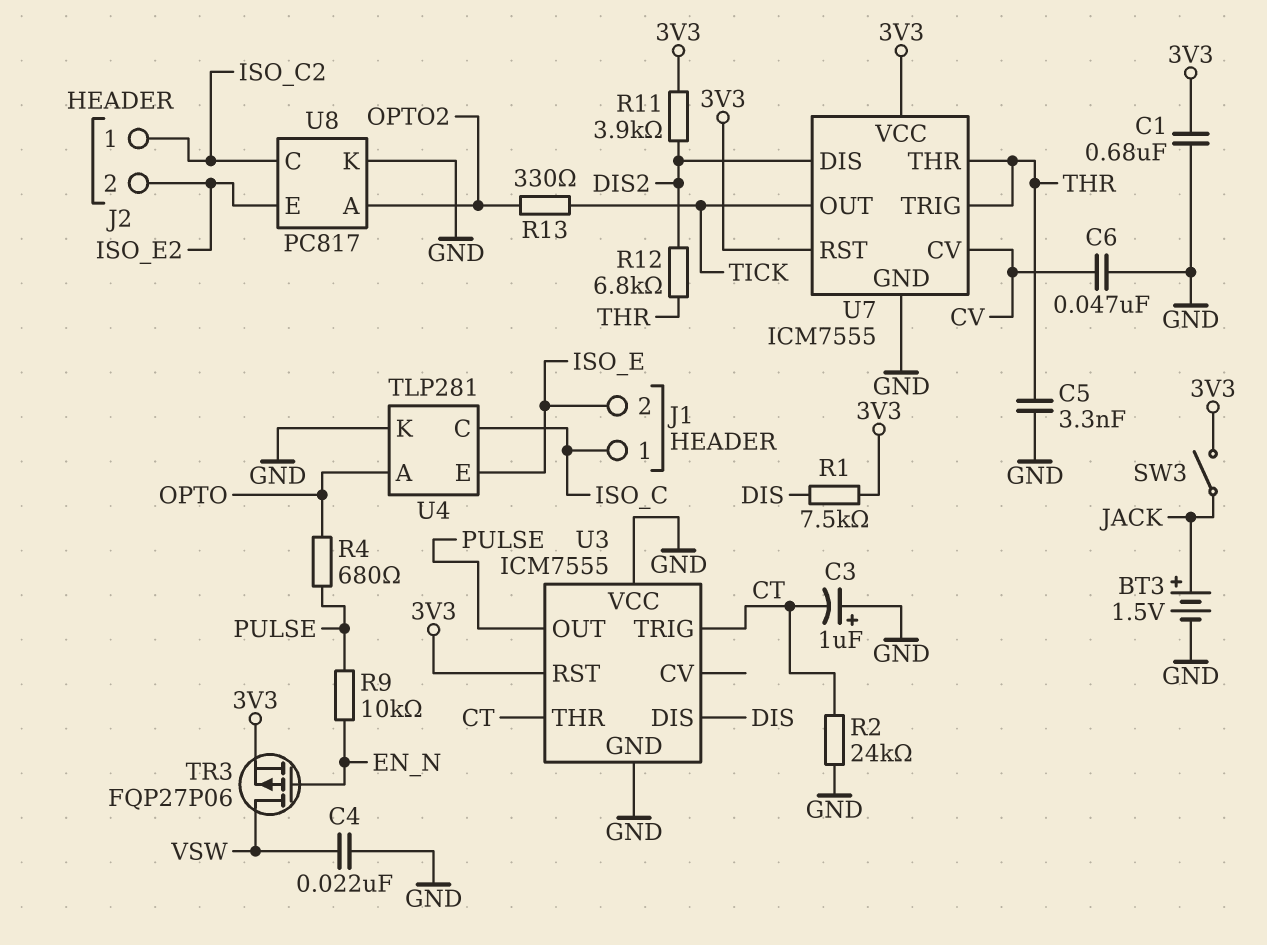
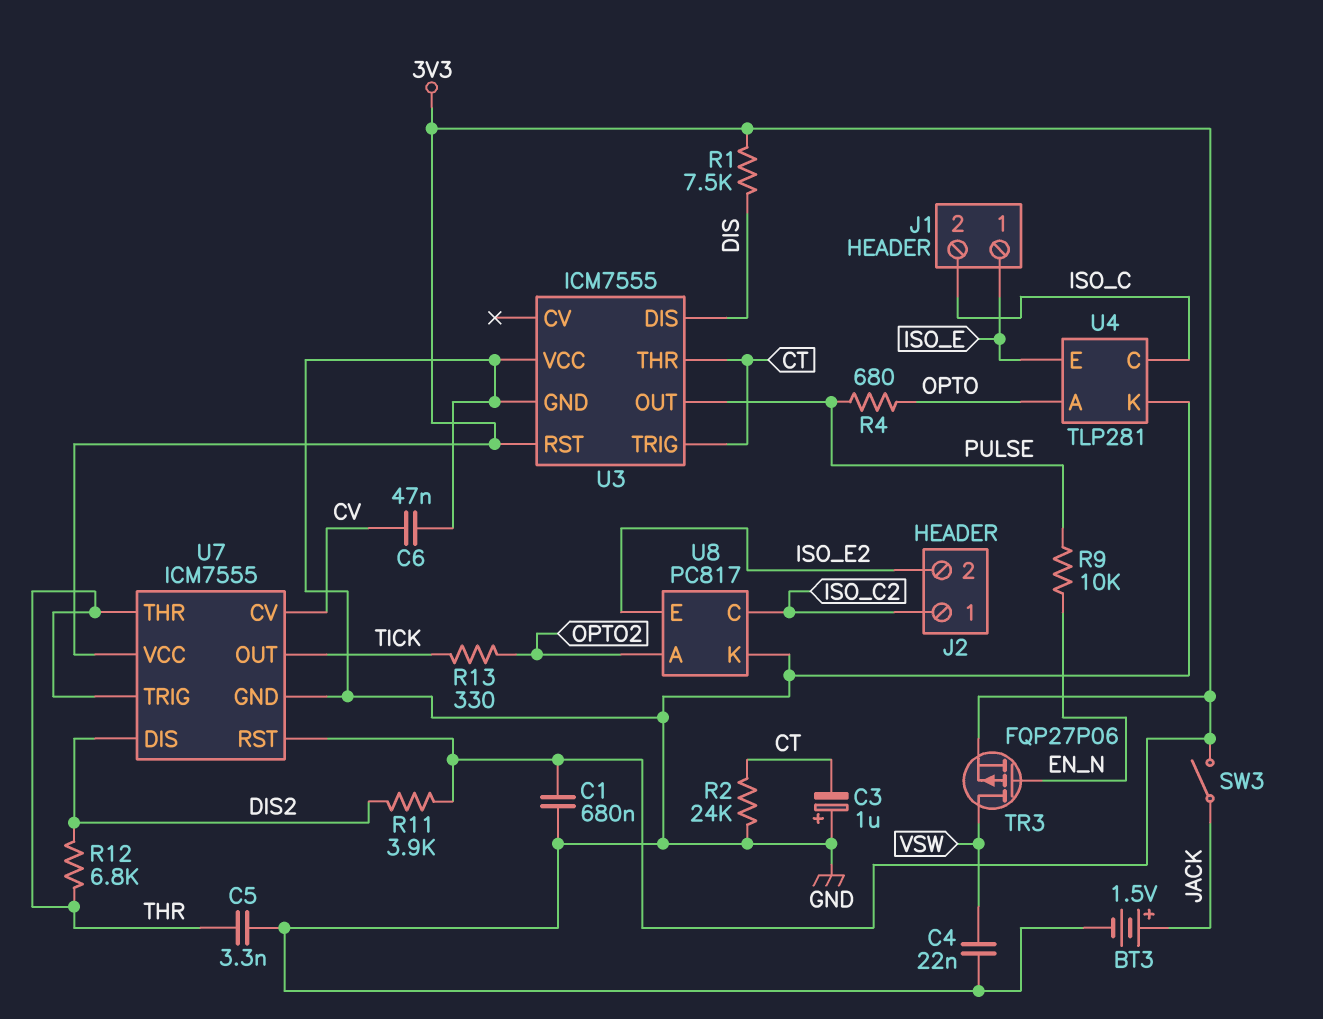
J1 pin 1: ISO_C -> ISO_E
J1 pin 2: ISO_E -> ISO_C

